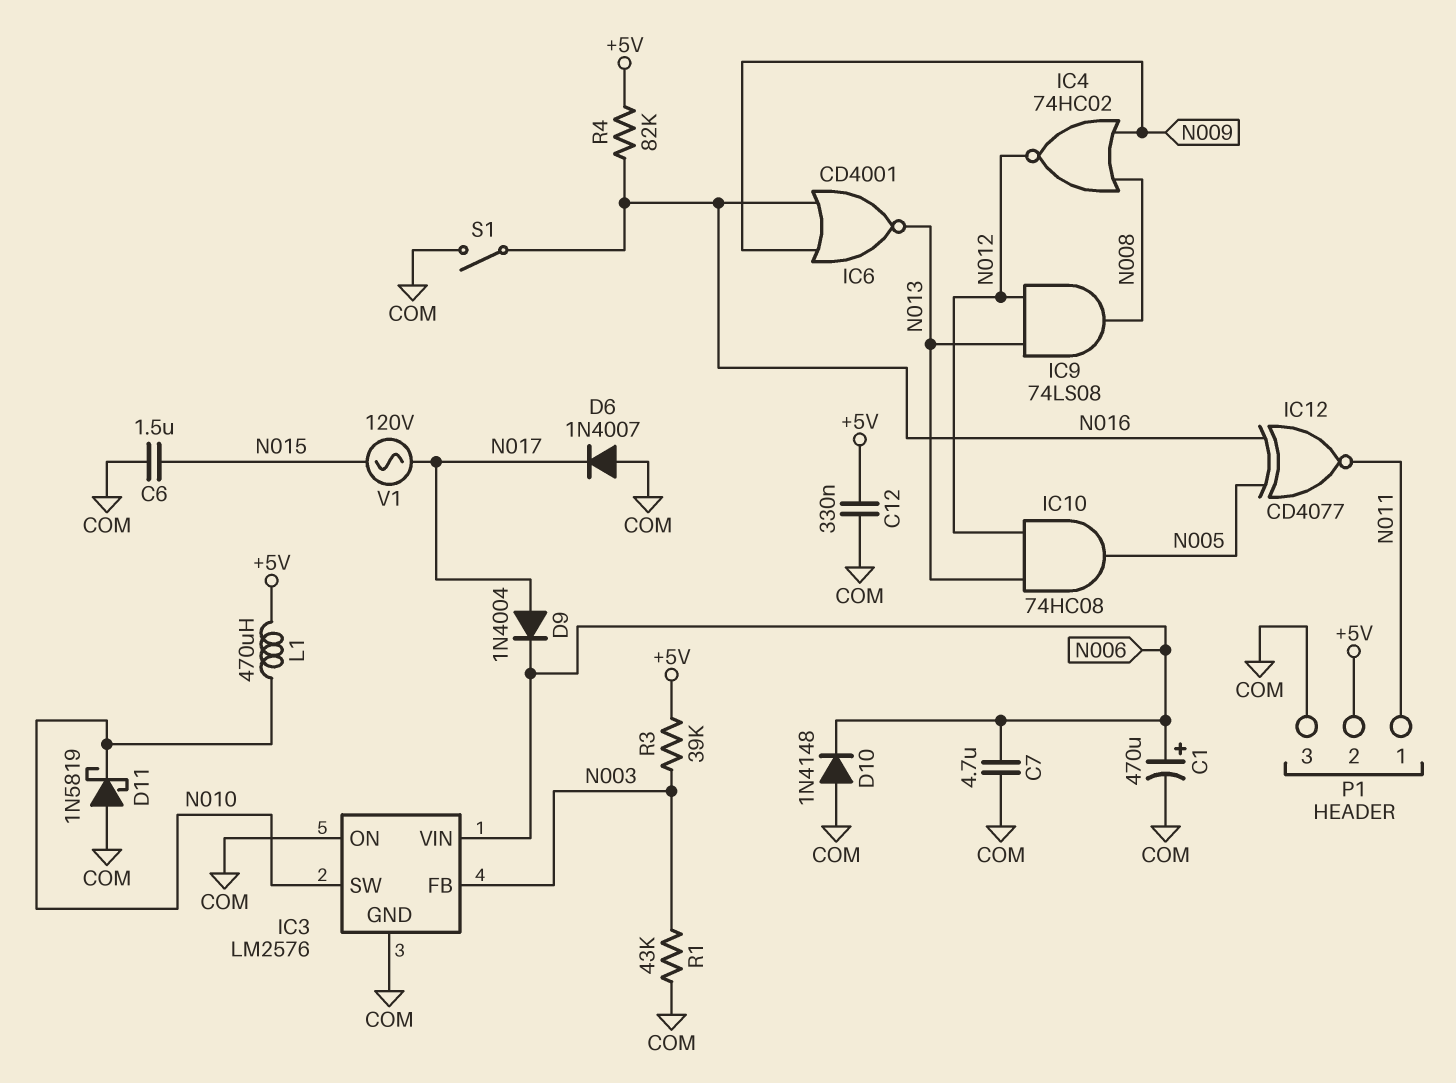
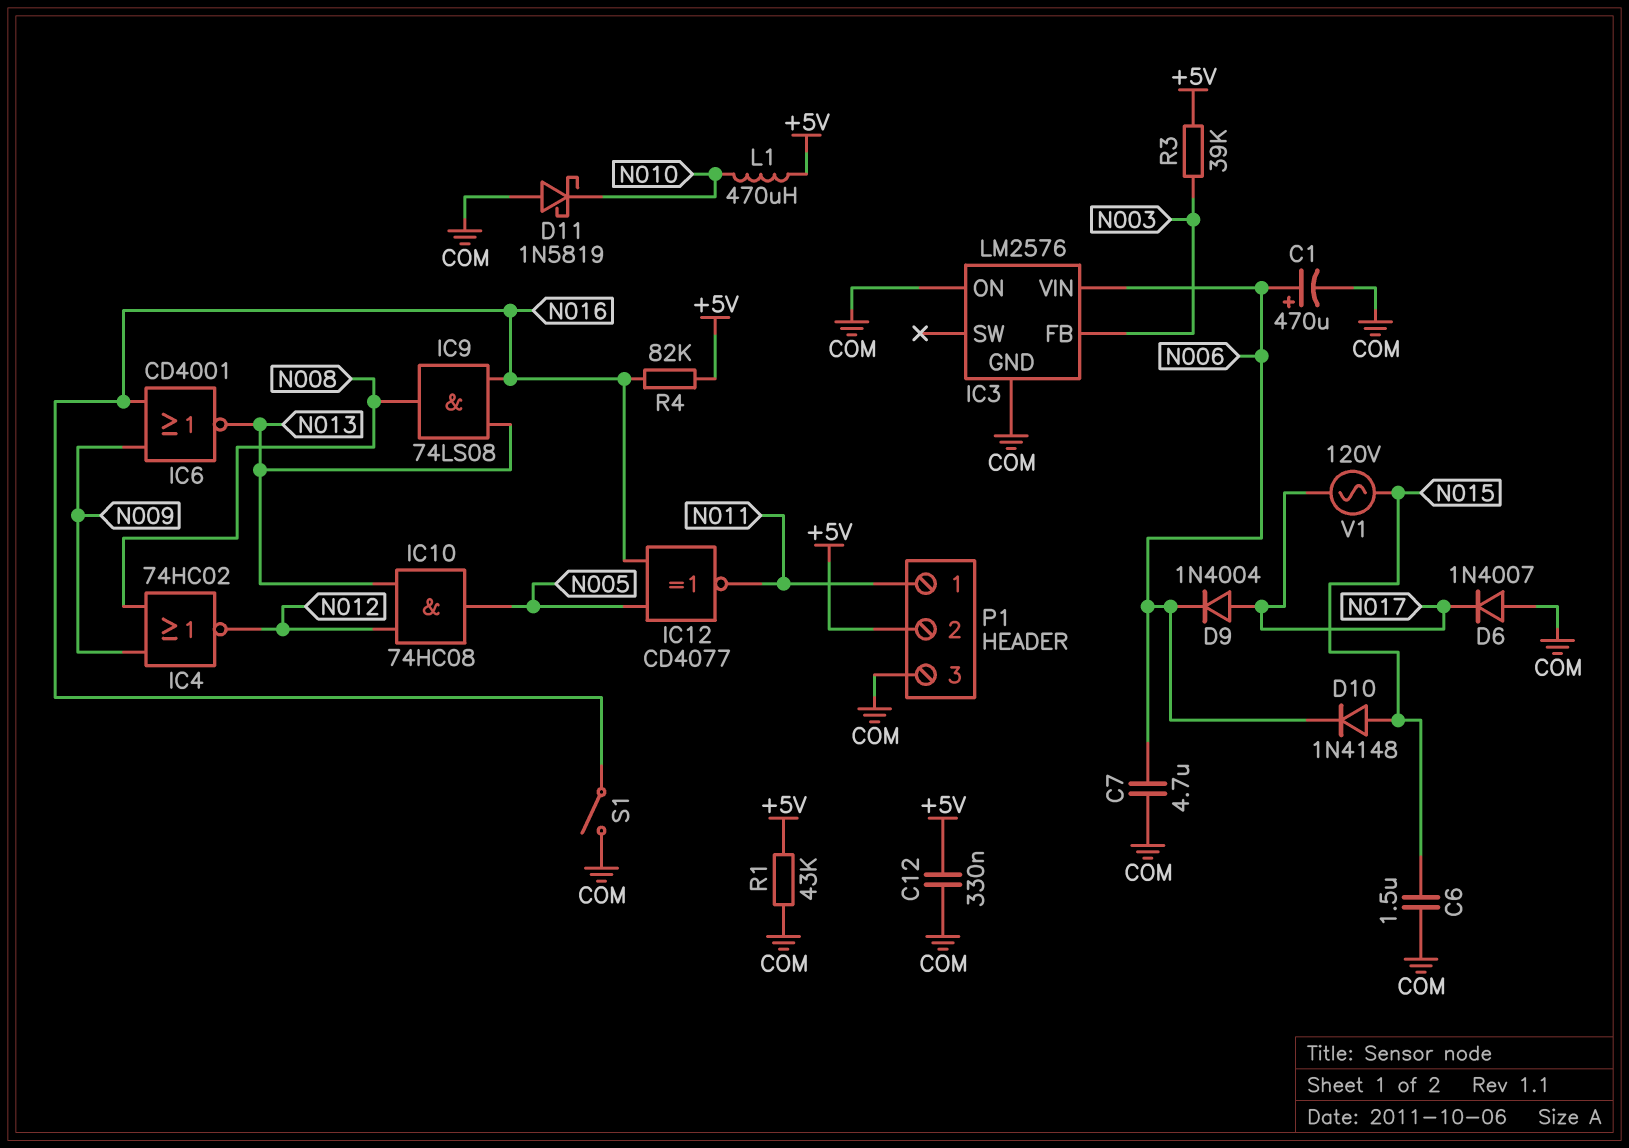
D10: diode 1N4148 (A COM, K N006) -> diode 1N4148 (A N015, K N006)
IC3 pin SW: N010 -> none
IC9: AND 74LS08 (in N012, in N013, out N008) -> AND 74LS08 (in N013, in N016, out N008)
R1: 43k (COM, N003) -> 43k (+5V, COM)

